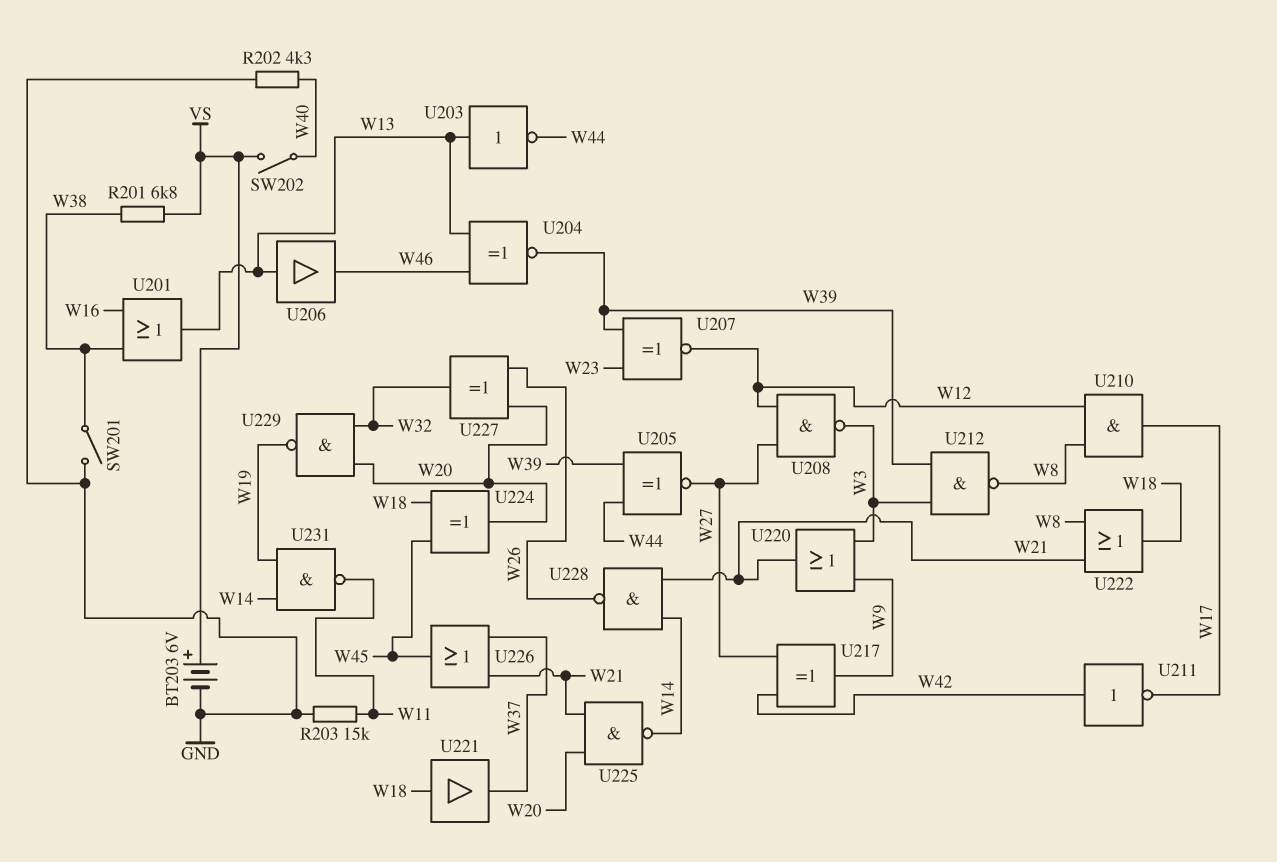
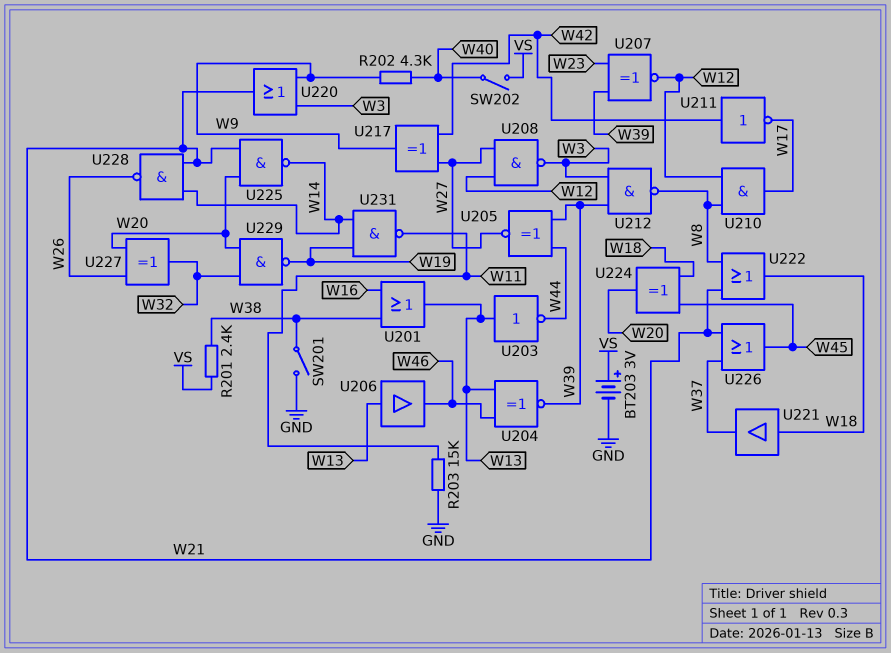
BT203: 6V (plus VS, minus GND) -> 3V (plus VS, minus GND)
R201: 6.8k (VS, W38) -> 2.4k (VS, W38)
R202: 4.3k (GND, W40) -> 4.3k (W9, W40)

